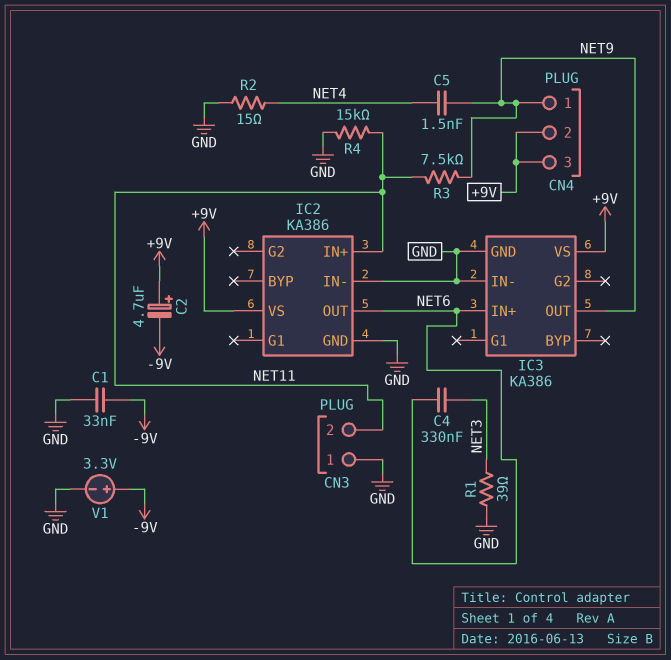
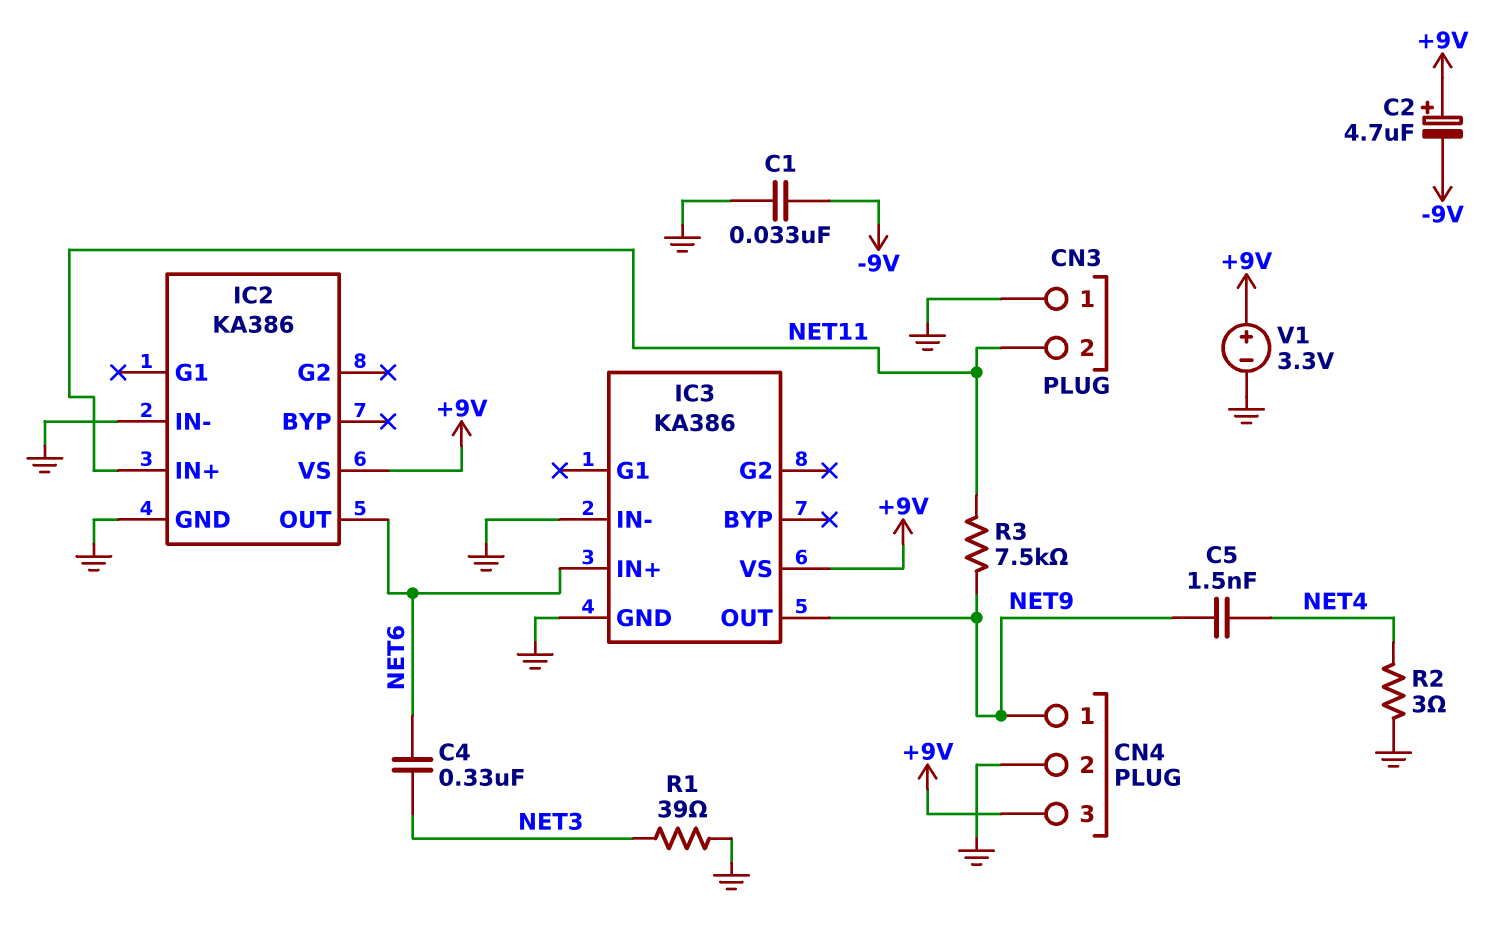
CN4 pin 2: +9V -> GND
R2: 15 (GND, NET4) -> 3 (GND, NET4)
R4: 15k (GND, NET11) -> none
V1: 3.3V (plus -9V, minus GND) -> 3.3V (plus +9V, minus GND)

